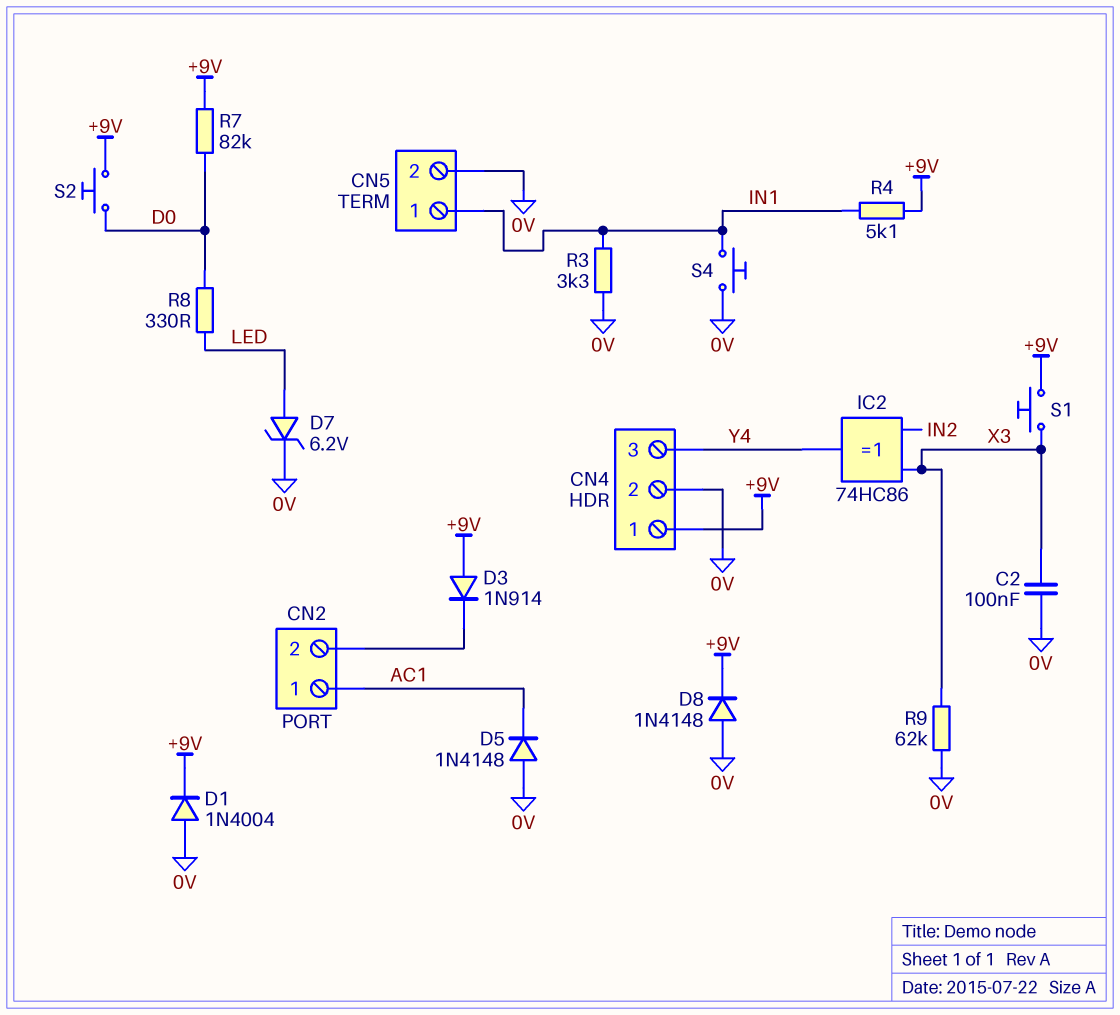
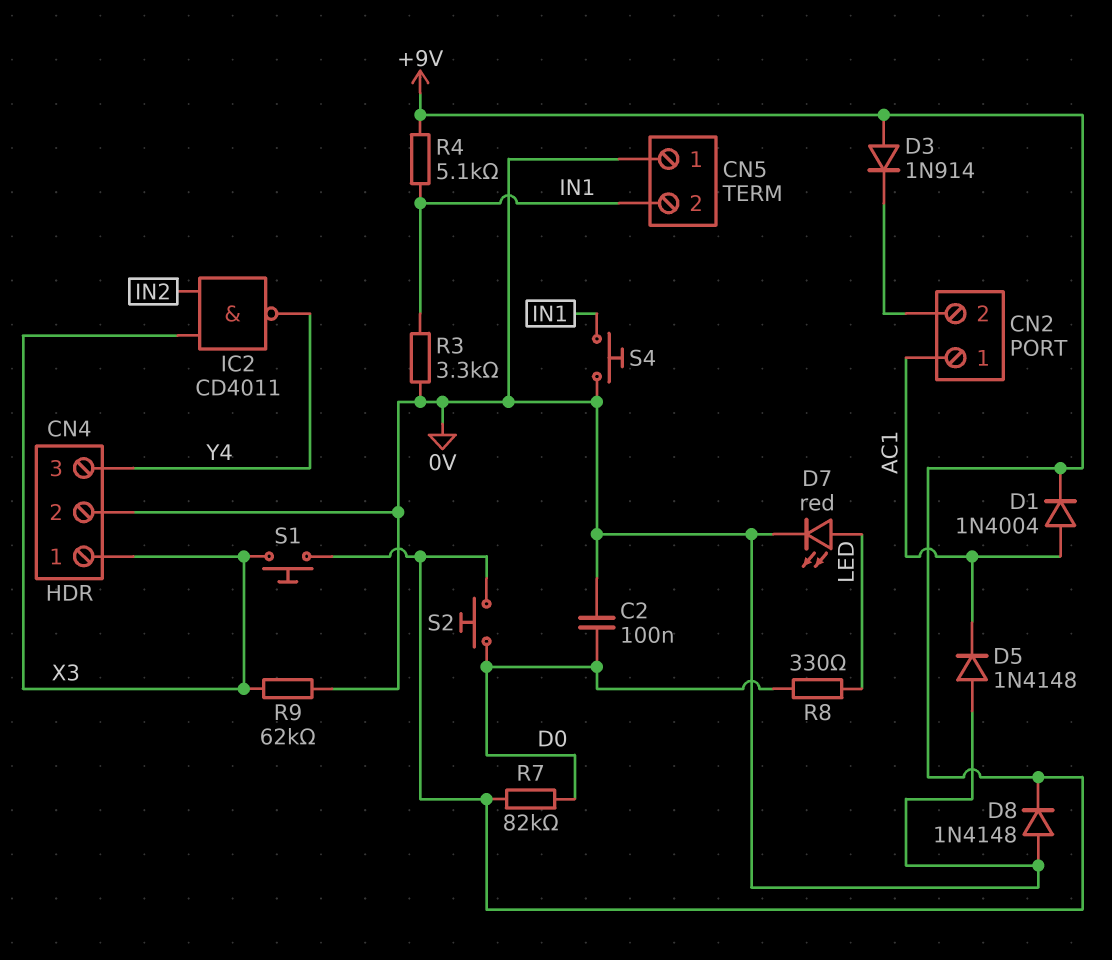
C2: 100nF (0V, X3) -> 100nF (0V, D0)
CN4 pin 1: +9V -> X3
CN5 pin 1: IN1 -> 0V
CN5 pin 2: 0V -> IN1
D1: diode 1N4004 (A 0V, K +9V) -> diode 1N4004 (A AC1, K +9V)
D7: zener 6.2V (A LED, K 0V) -> LED red (A LED, K 0V)
IC2: XOR 74HC86 (in IN2, in X3, out Y4) -> NAND CD4011 (in IN2, in X3, out Y4)

